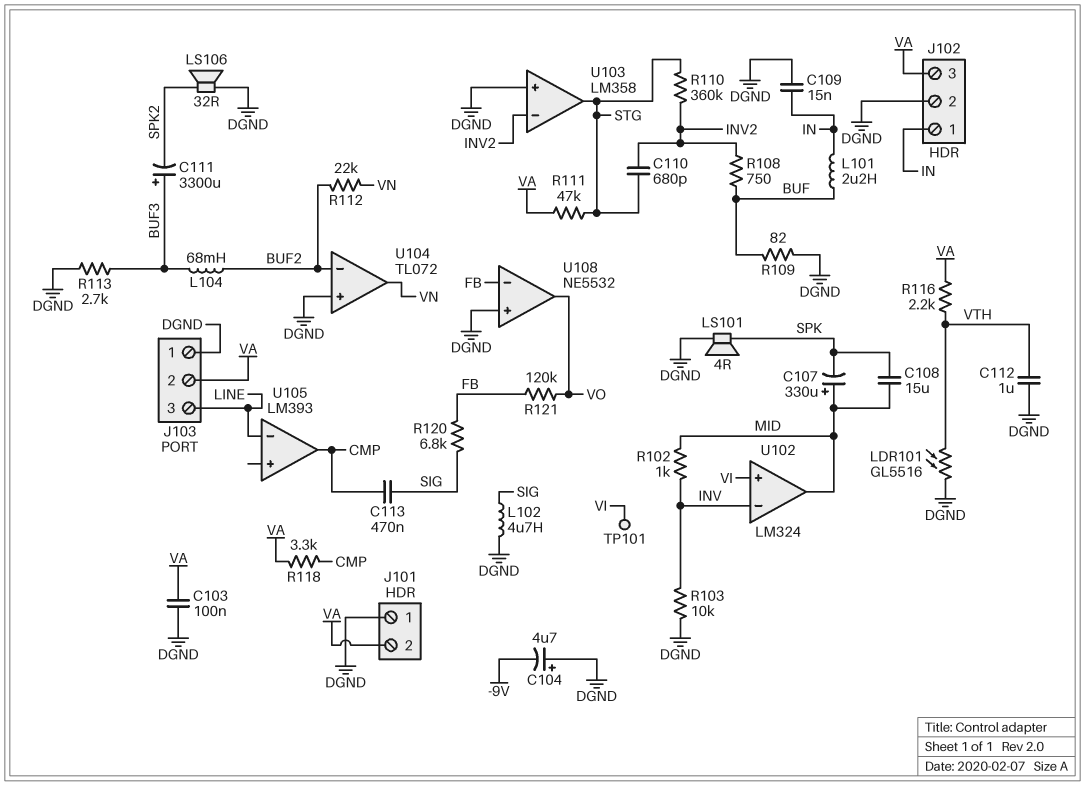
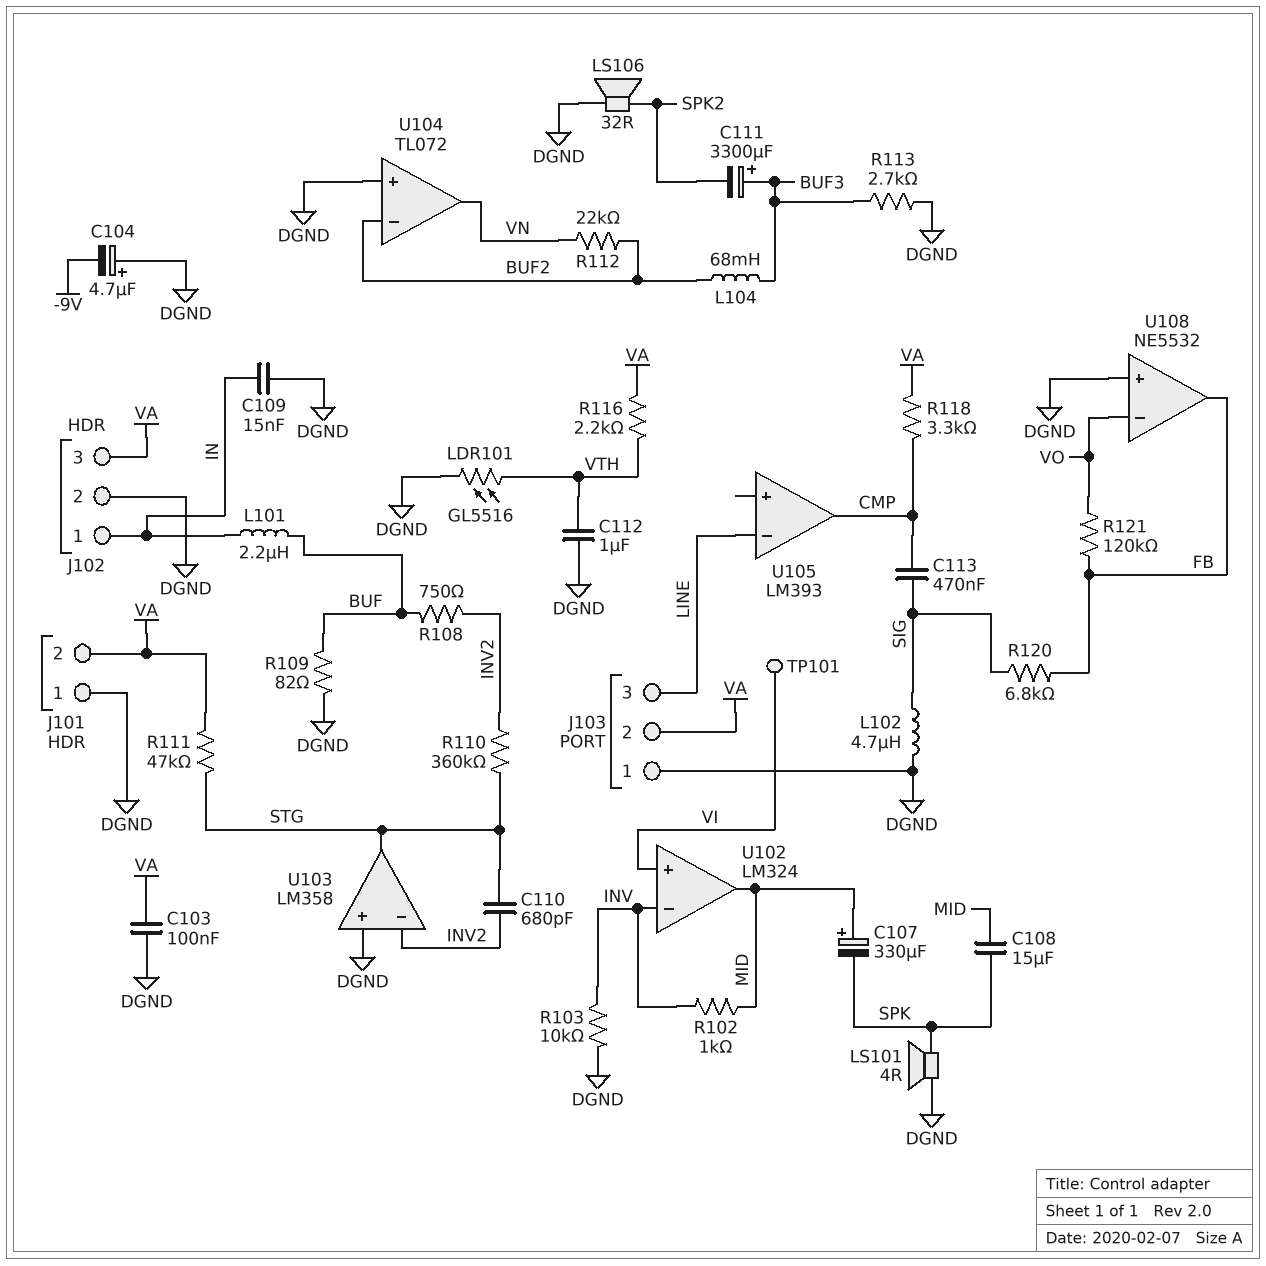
U108 pin in-: FB -> VO
U108 pin out: VO -> FB

